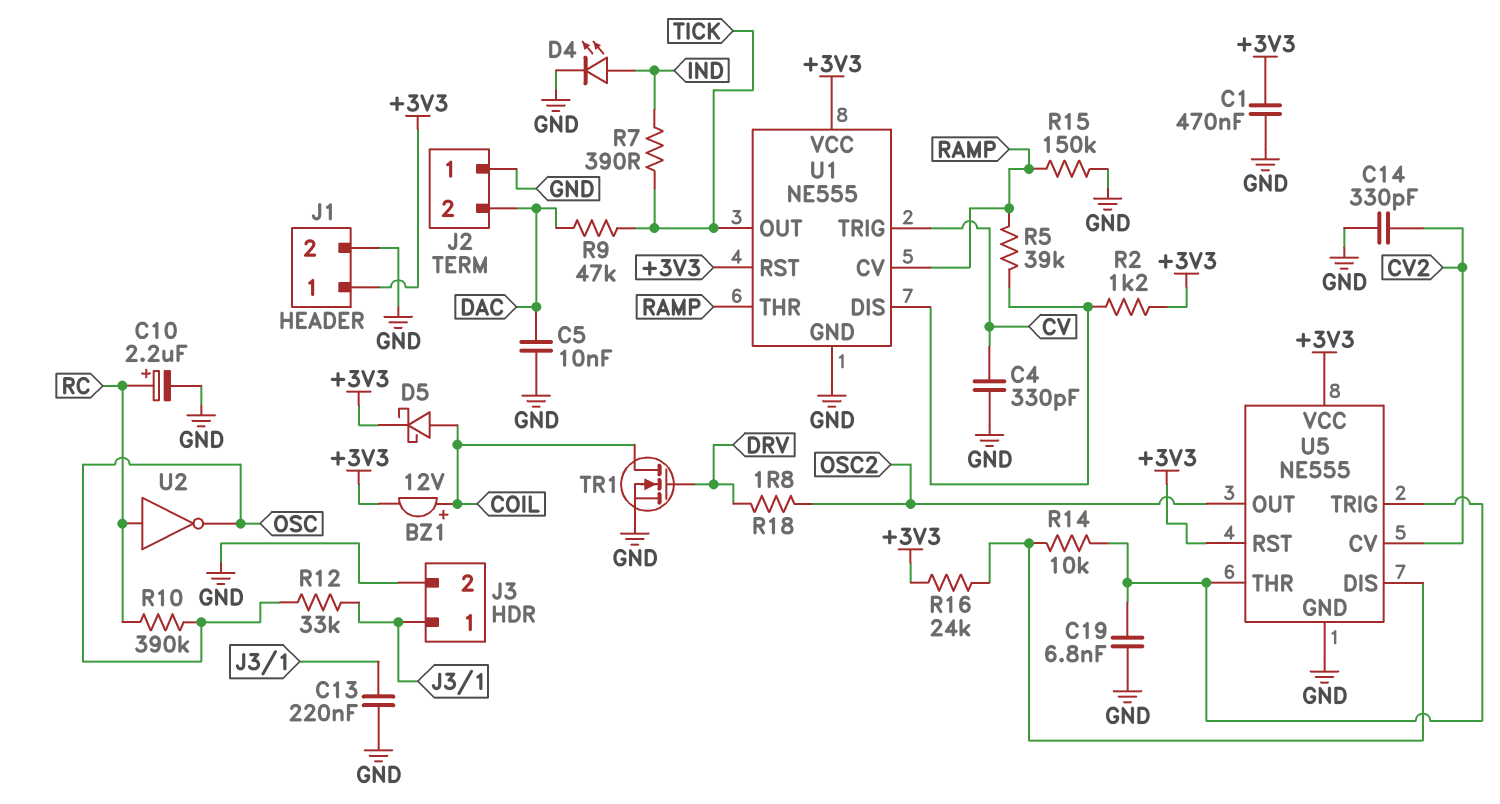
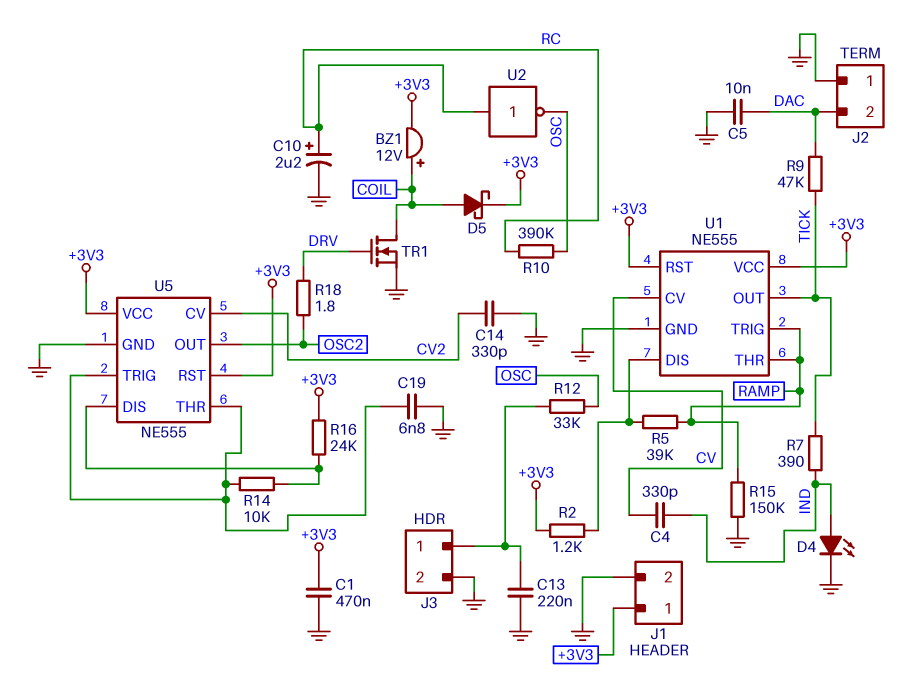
C4: 330pF (CV, GND) -> 330pF (CV, IND)
U1 pin CV: RAMP -> CV
U1 pin TRIG: CV -> RAMP

